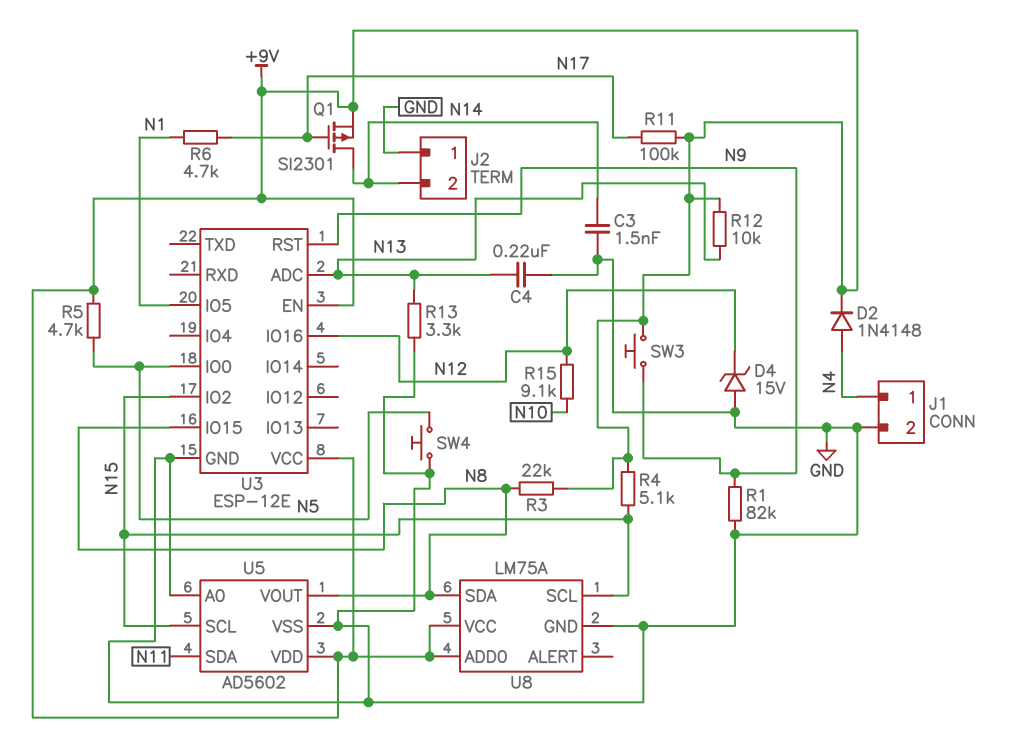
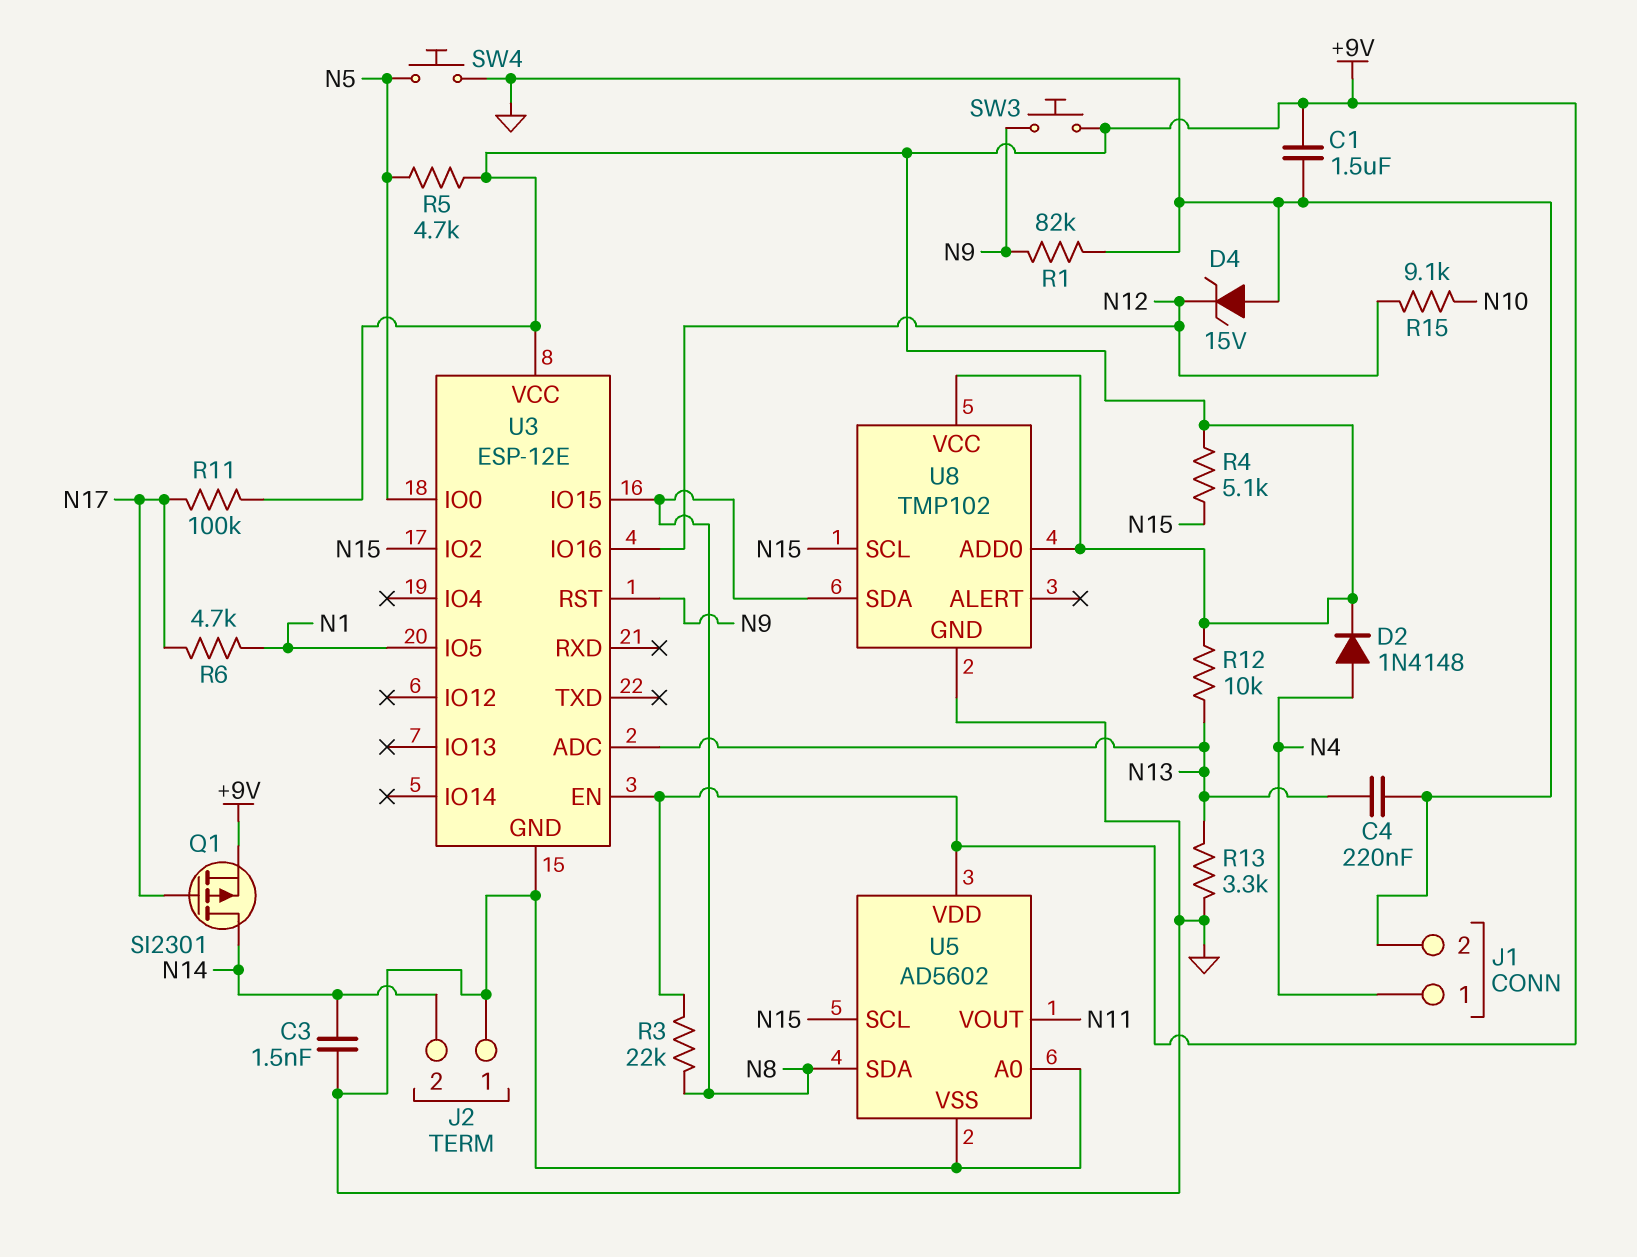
C1: none -> 1.5uF (+9V, GND)
U5 pin SDA: N11 -> N8
U5 pin VOUT: N8 -> N11
U8: LM75A -> TMP102

